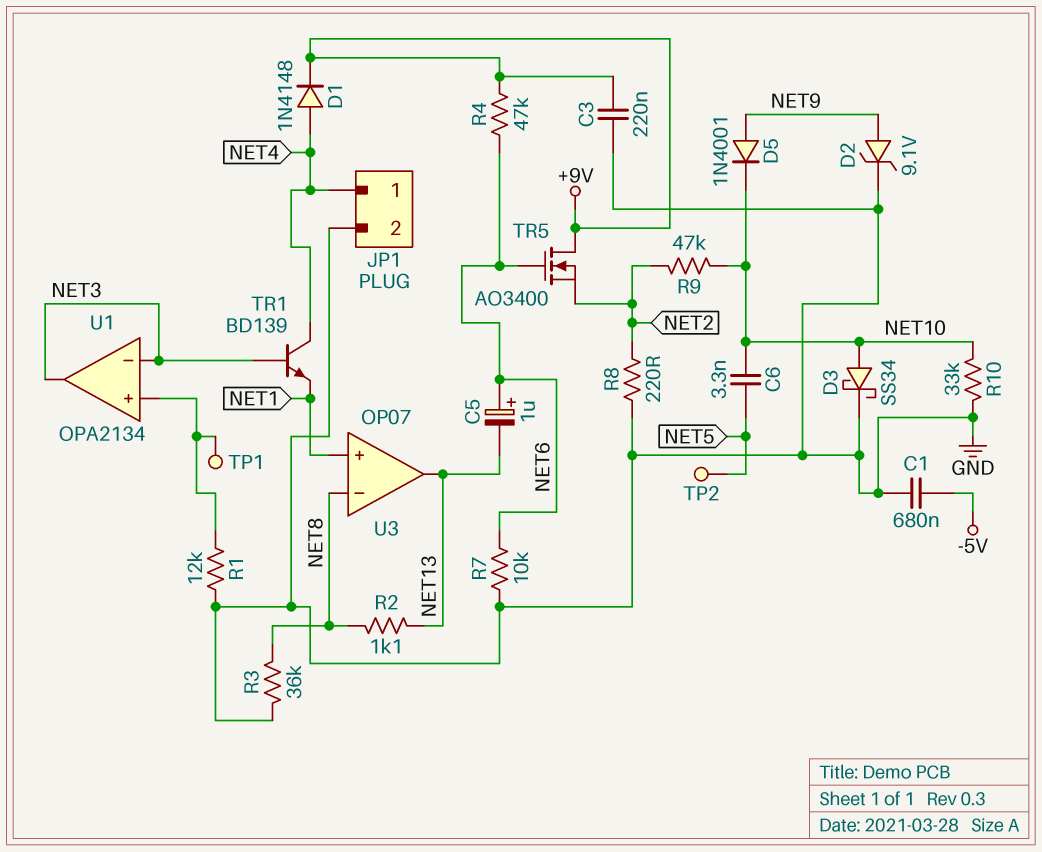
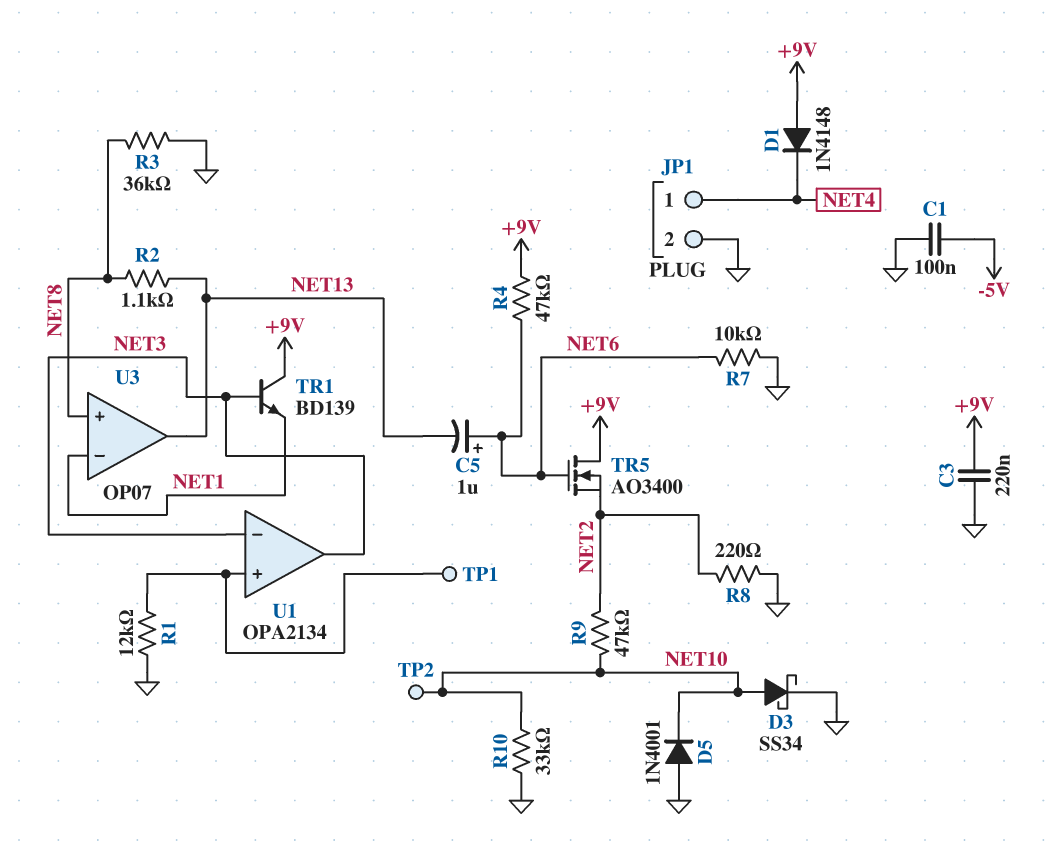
C1: 680nF (-5V, GND) -> 100nF (-5V, GND)
C6: 3.3nF (NET5, NET10) -> none
D1: diode 1N4148 (A NET4, K +9V) -> diode 1N4148 (A +9V, K NET4)
D2: zener 9.1V (A NET9, K GND) -> none
D5: diode 1N4001 (A NET9, K NET10) -> diode 1N4001 (A GND, K NET10)
TP2: test point (NET5) -> test point (NET10)
TR1: NPN BD139 (B NET3, C NET4, E NET1) -> NPN BD139 (B NET3, C +9V, E NET1)
U3 pin in+: NET1 -> NET8
U3 pin in-: NET8 -> NET1

